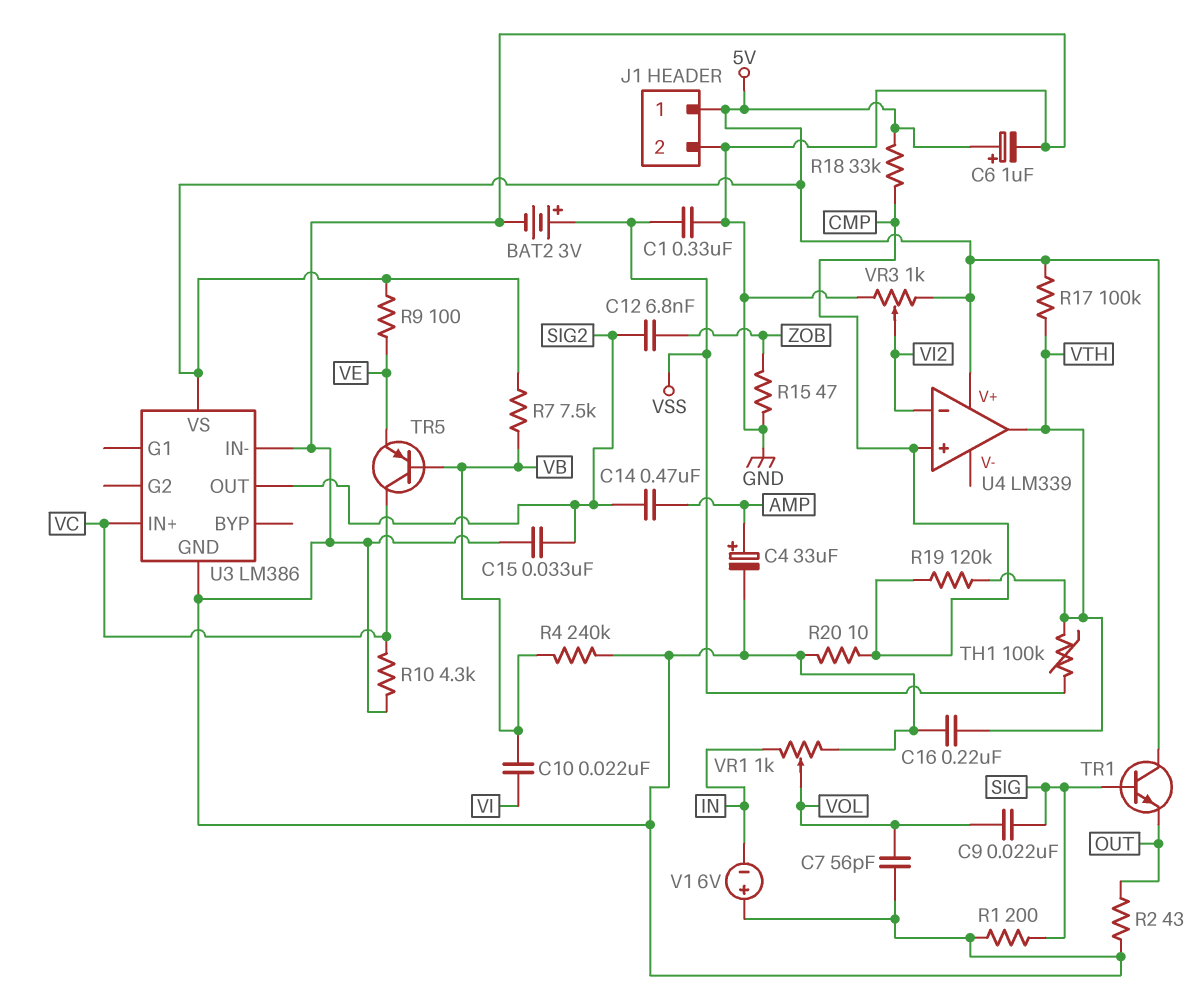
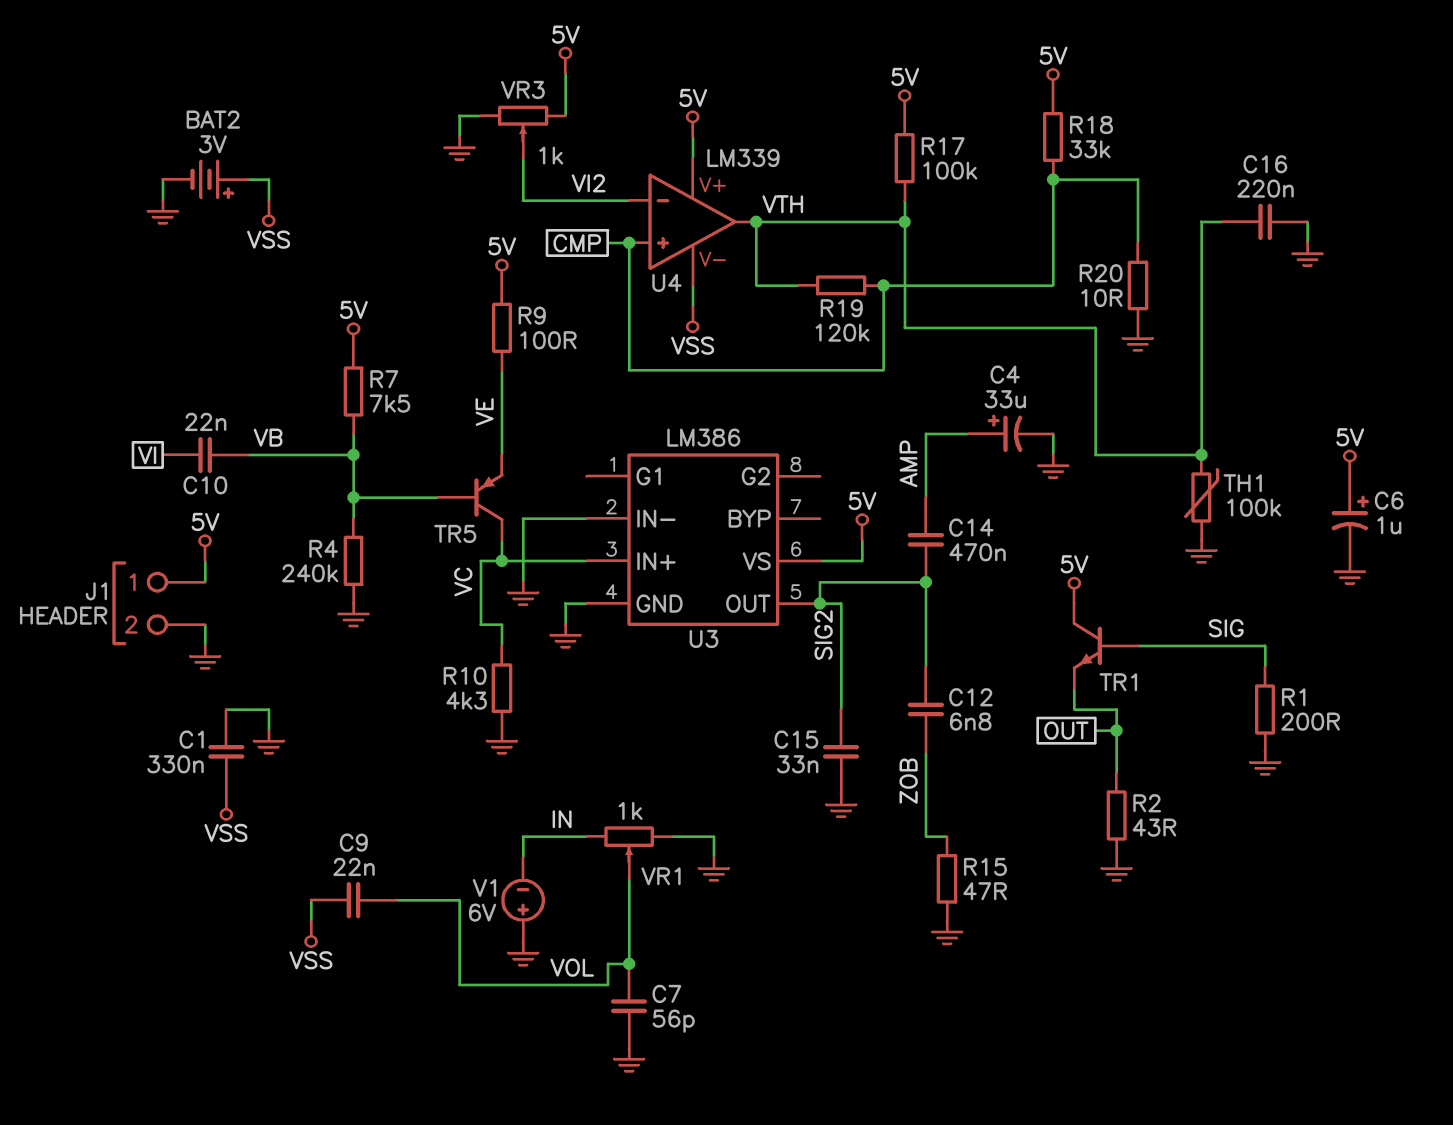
C9: 22nF (SIG, VOL) -> 22nF (VOL, VSS)
TH1: 100k (VSS, VTH) -> 100k (GND, VTH)
U4 pin V-: none -> VSS

